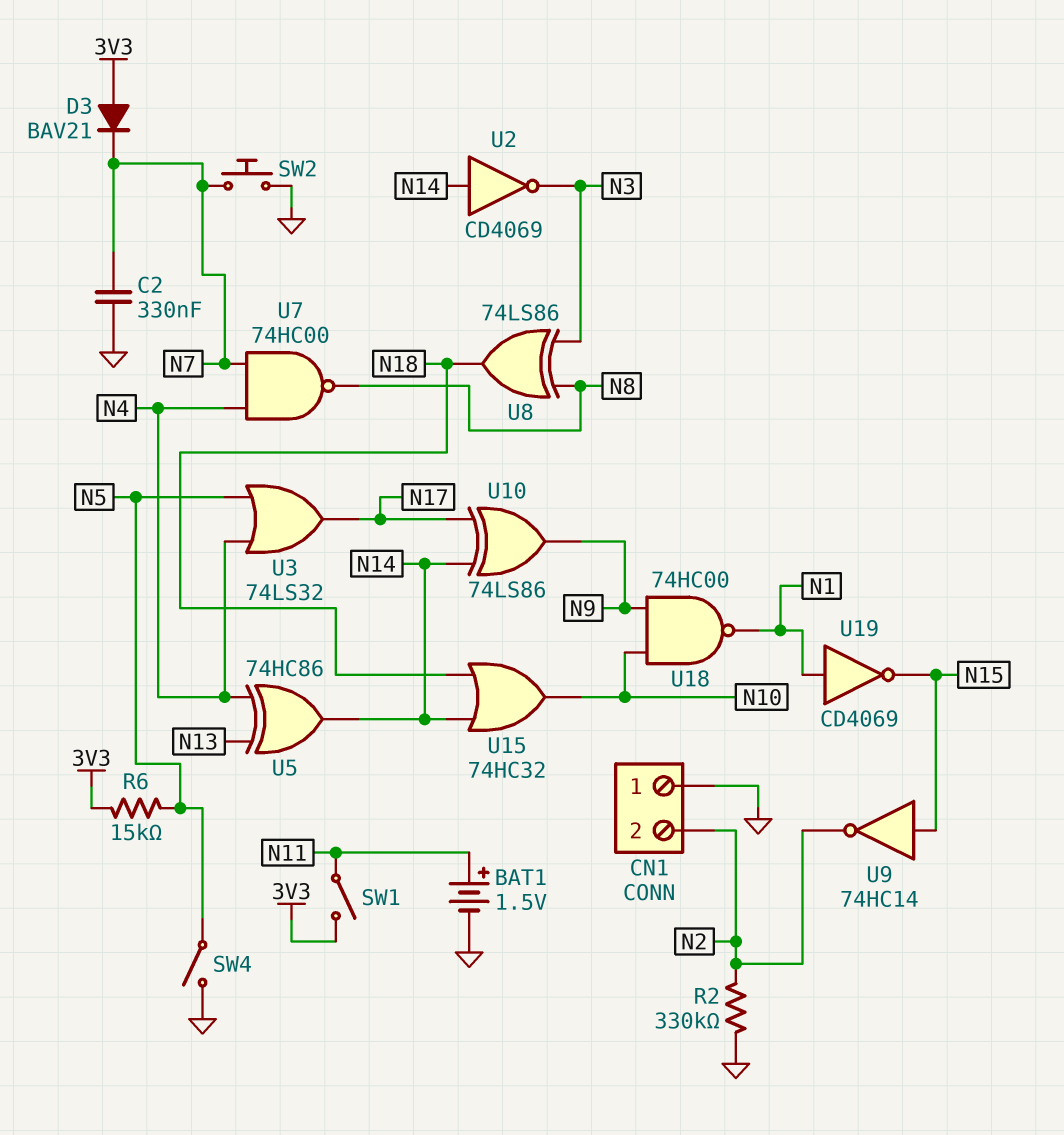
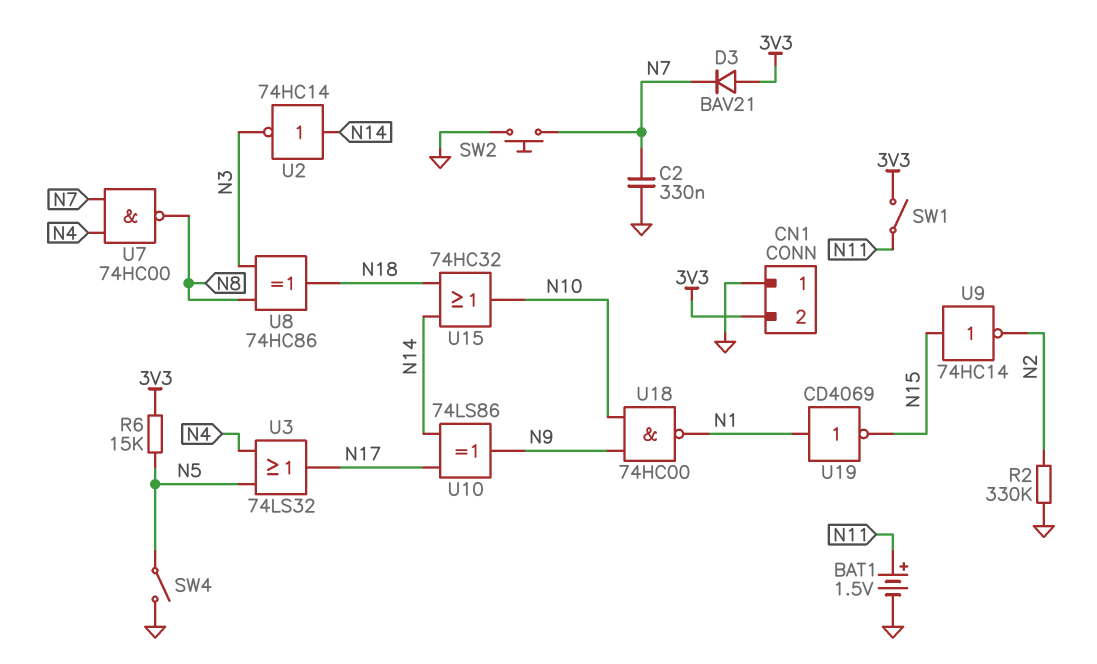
CN1 pin 2: N2 -> 3V3
U2: NOT CD4069 (in N14, out N3) -> NOT 74HC14 (in N14, out N3)
U5: XOR 74HC86 (in N4, in N13, out N14) -> none
U8: XOR 74LS86 (in N3, in N8, out N18) -> XOR 74HC86 (in N3, in N8, out N18)

